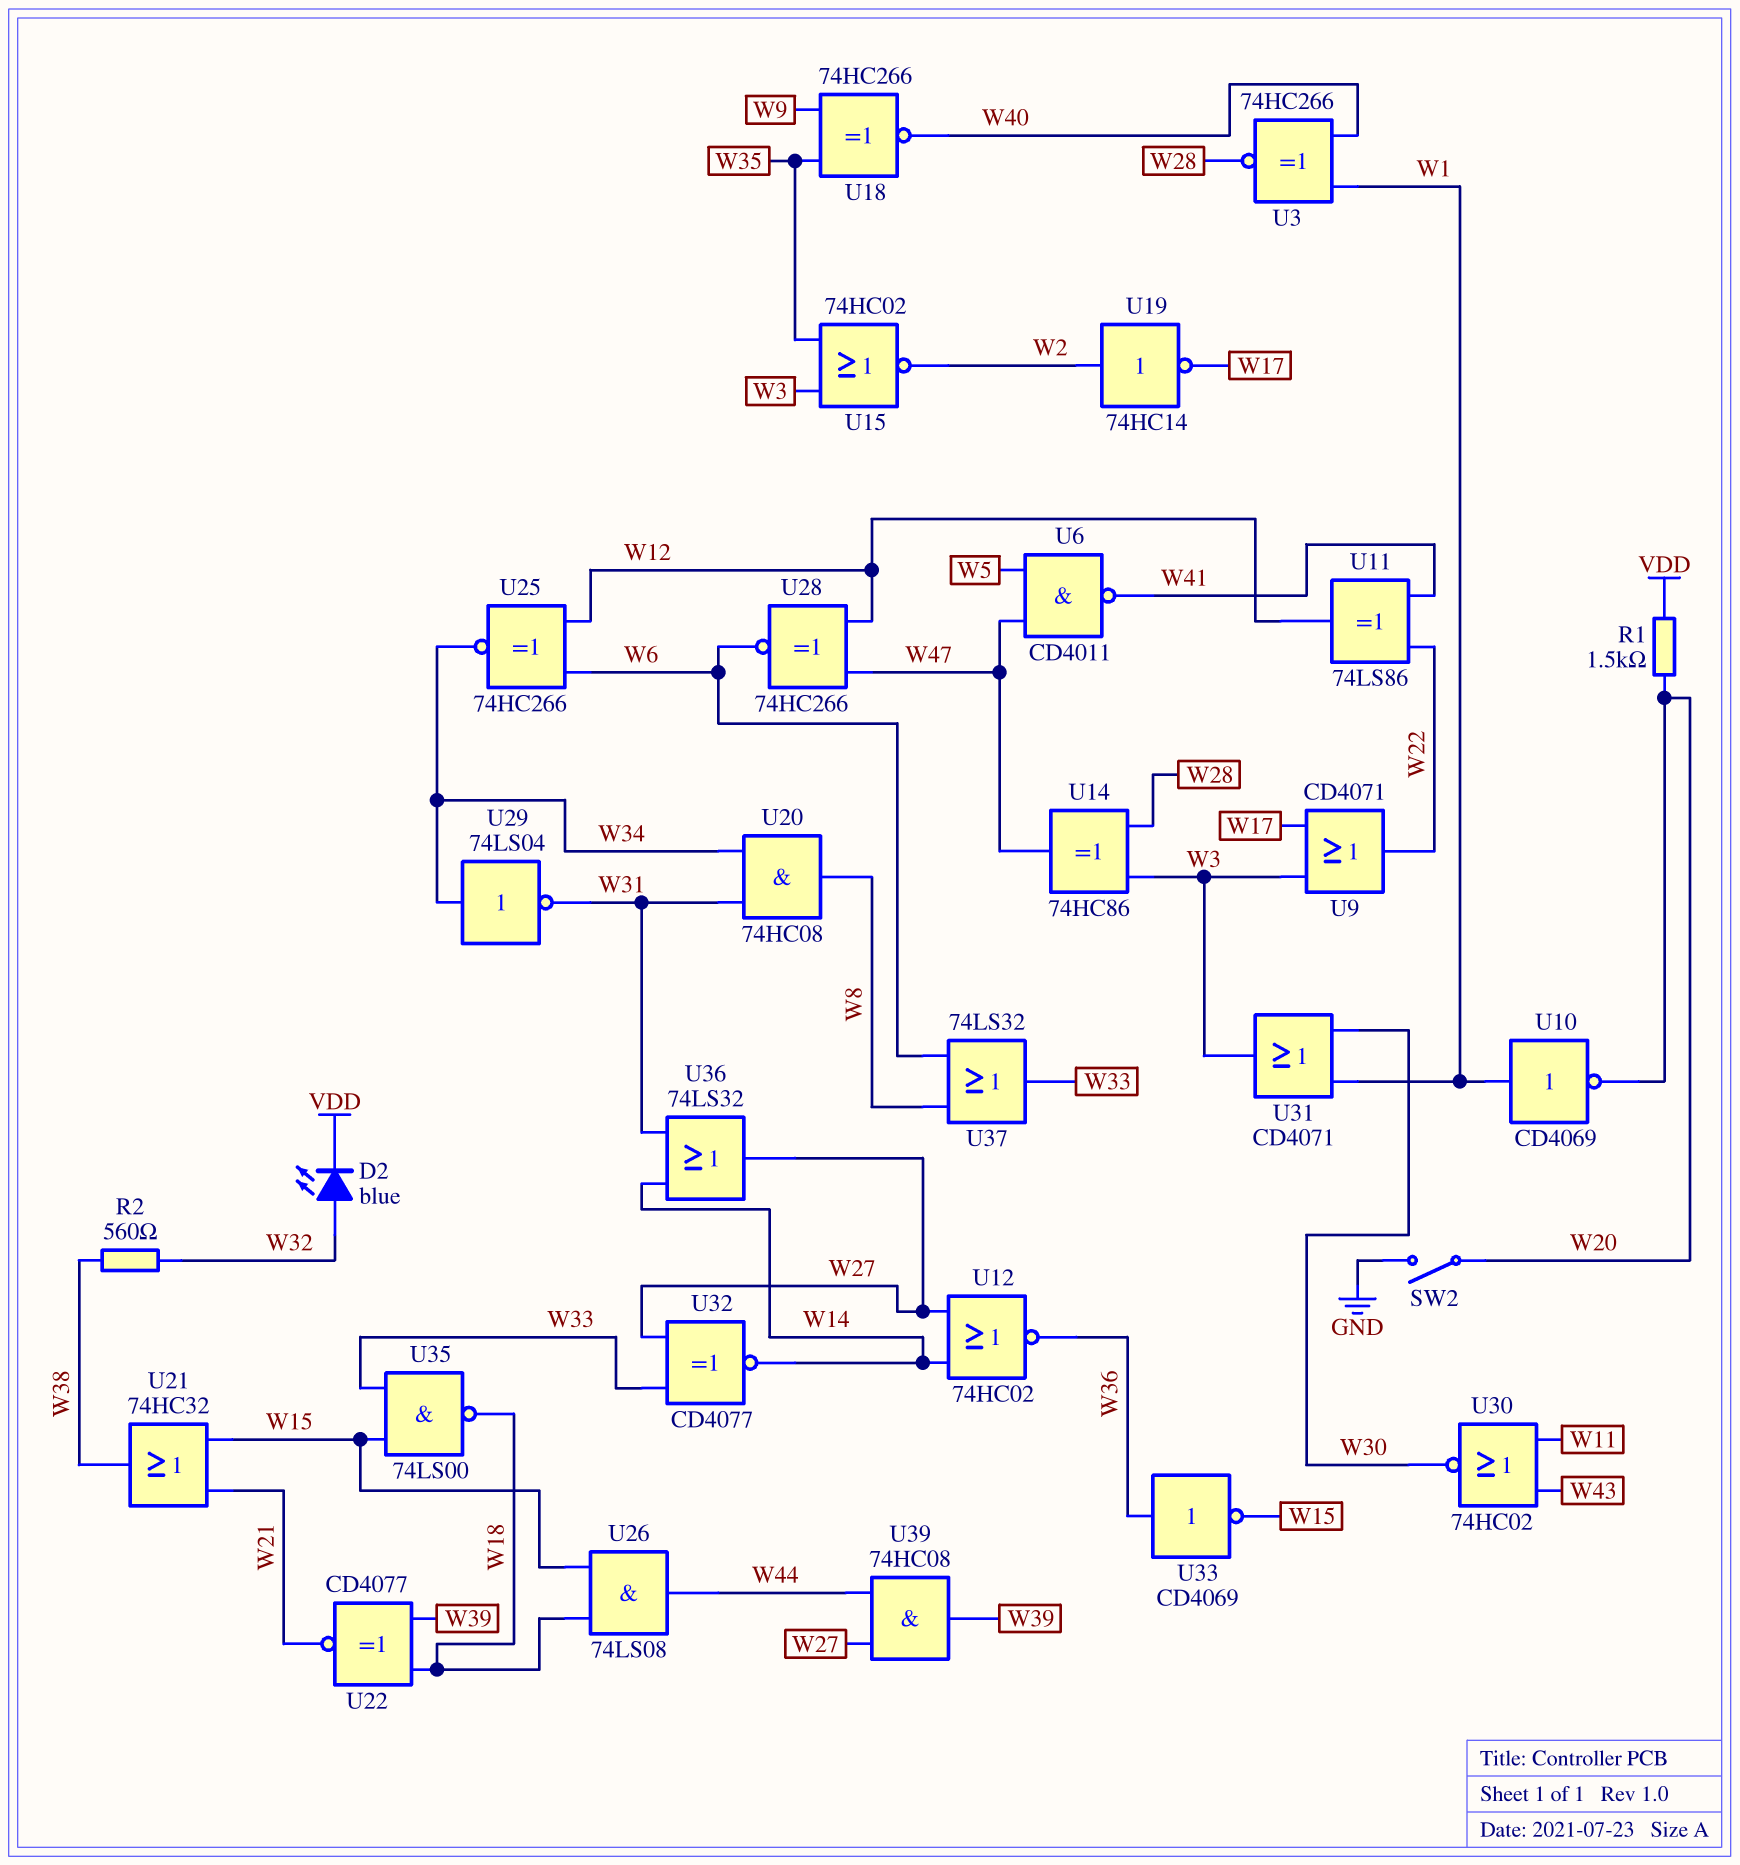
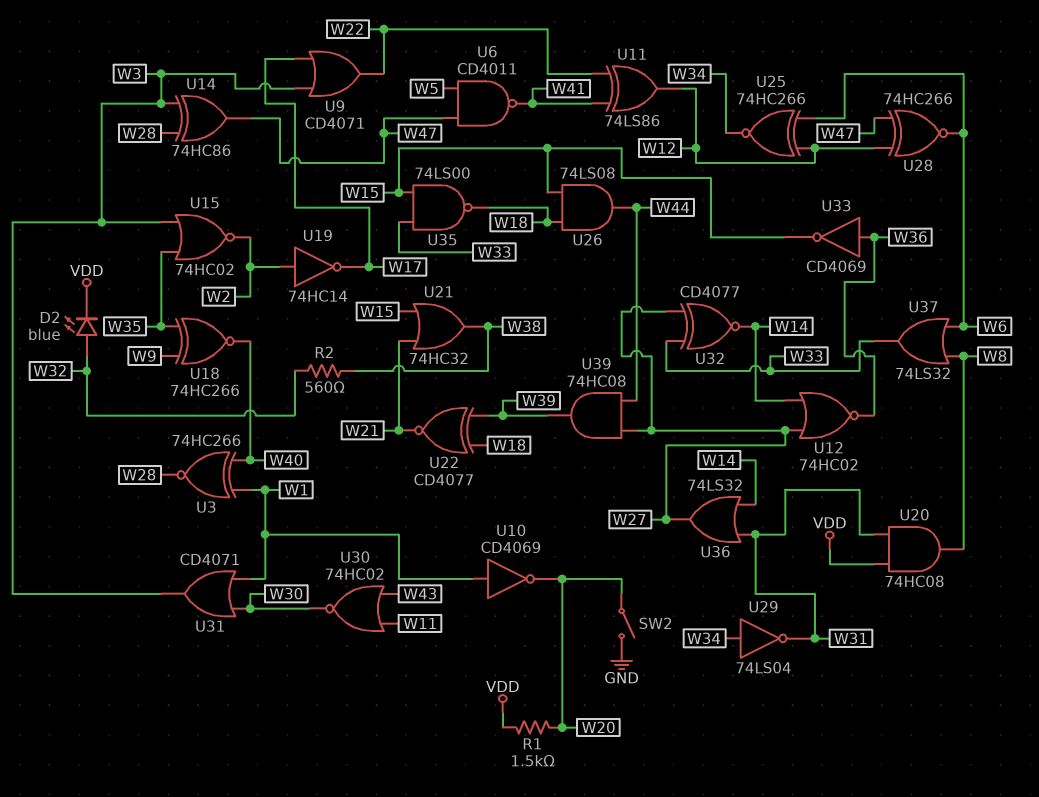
U20: AND 74HC08 (in W31, in W34, out W8) -> AND 74HC08 (in VDD, in W31, out W8)

